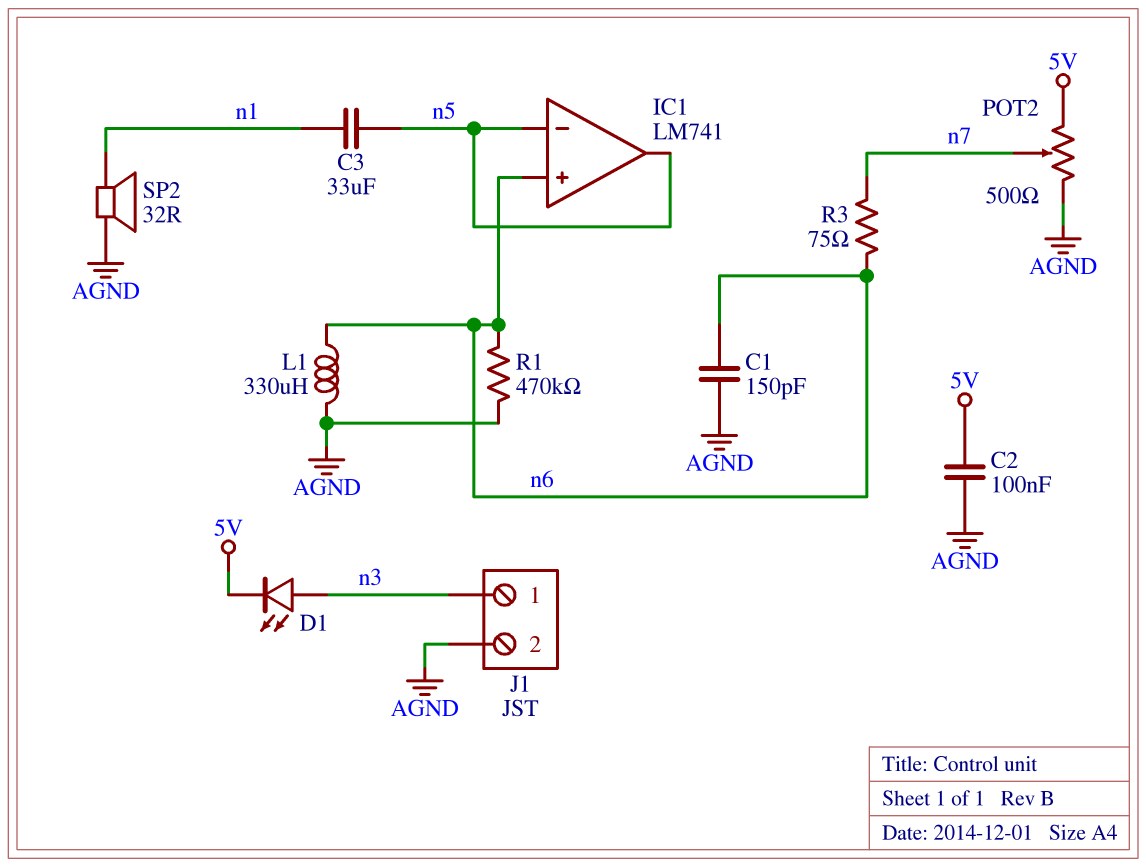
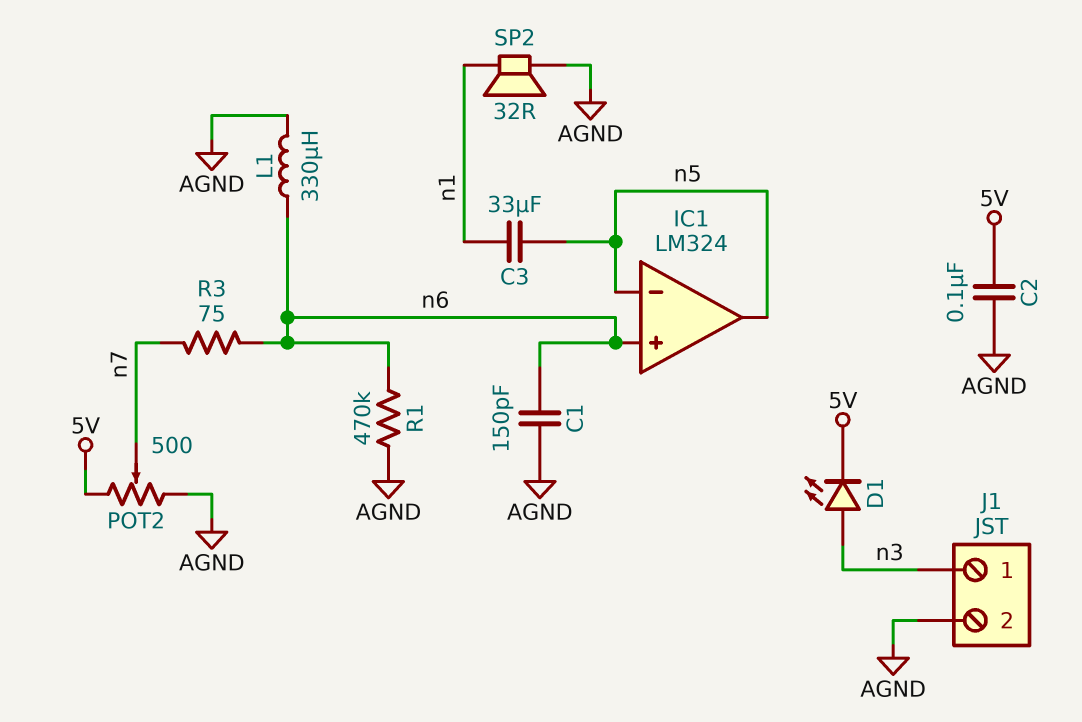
IC1: LM741 -> LM324

